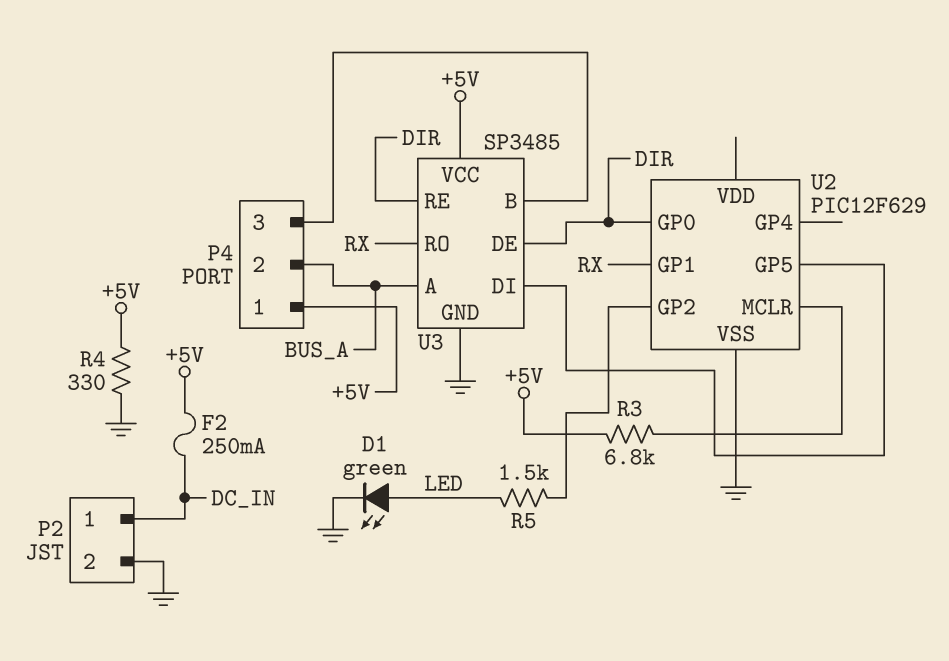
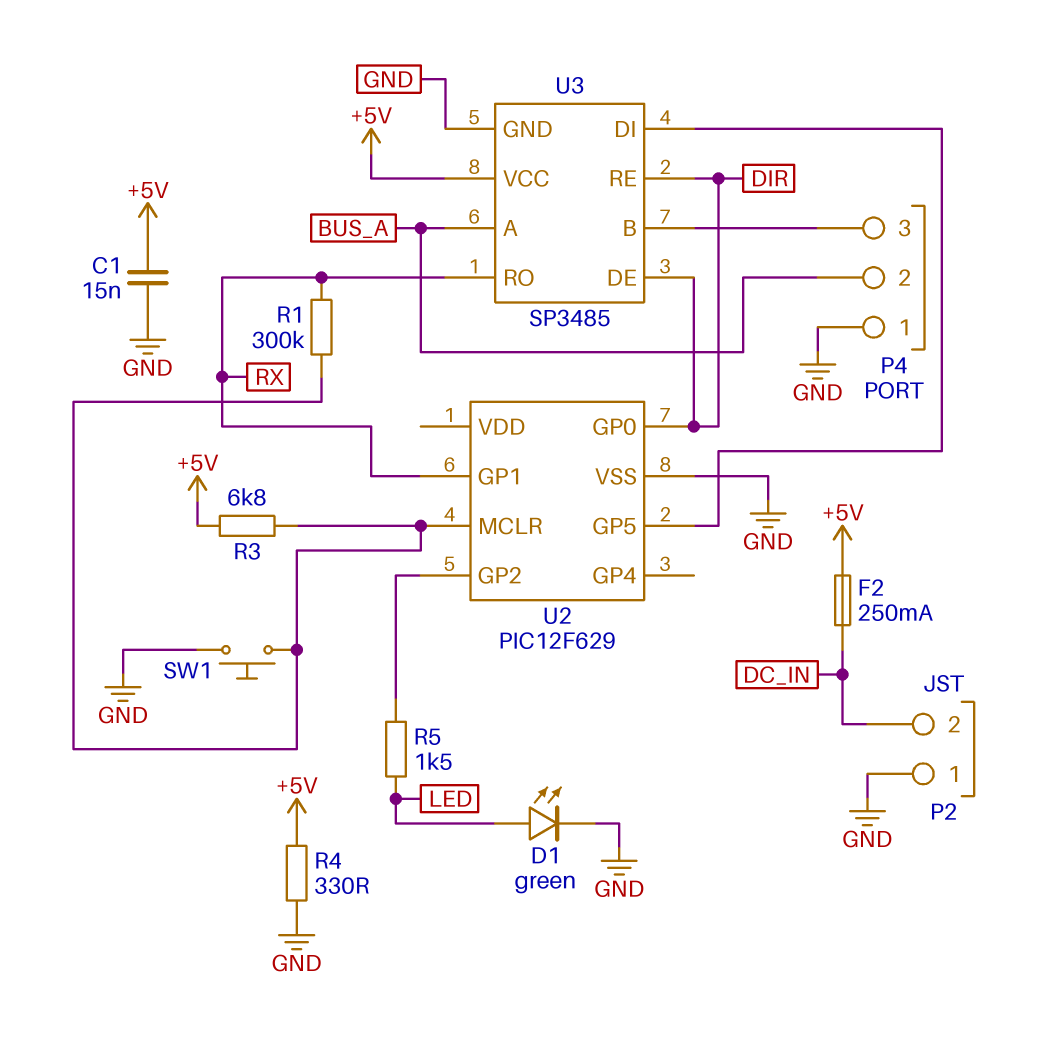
C1: none -> 15nF (+5V, GND)
P2 pin 1: DC_IN -> GND
P2 pin 2: GND -> DC_IN
P4 pin 1: +5V -> GND
R1: none -> 300k (RX, U2/MCLR)
SW1: none -> button (GND, U2/MCLR)

